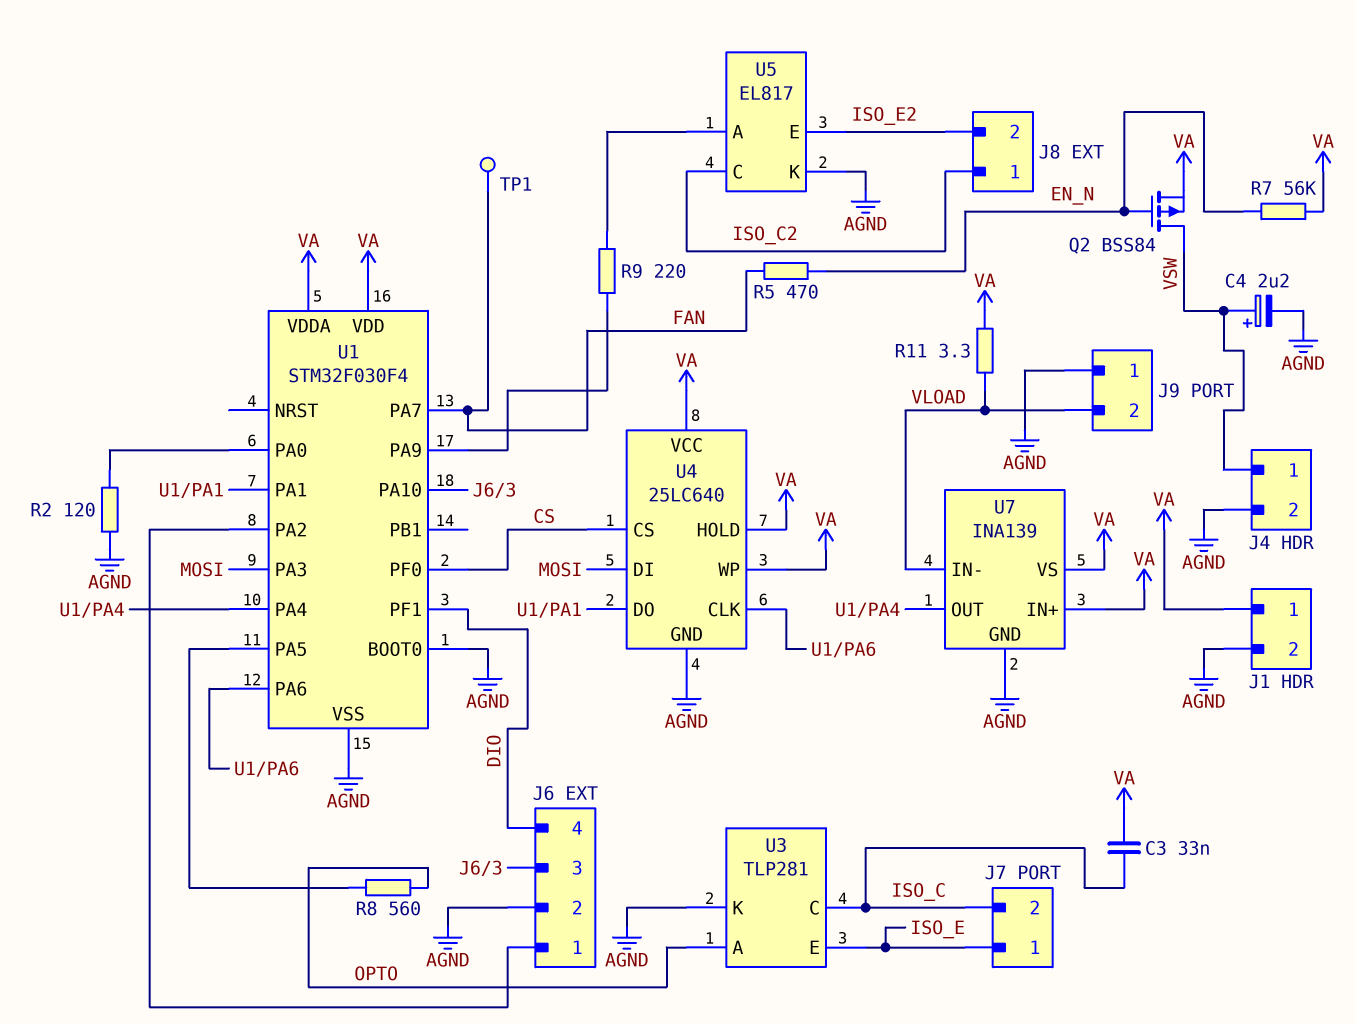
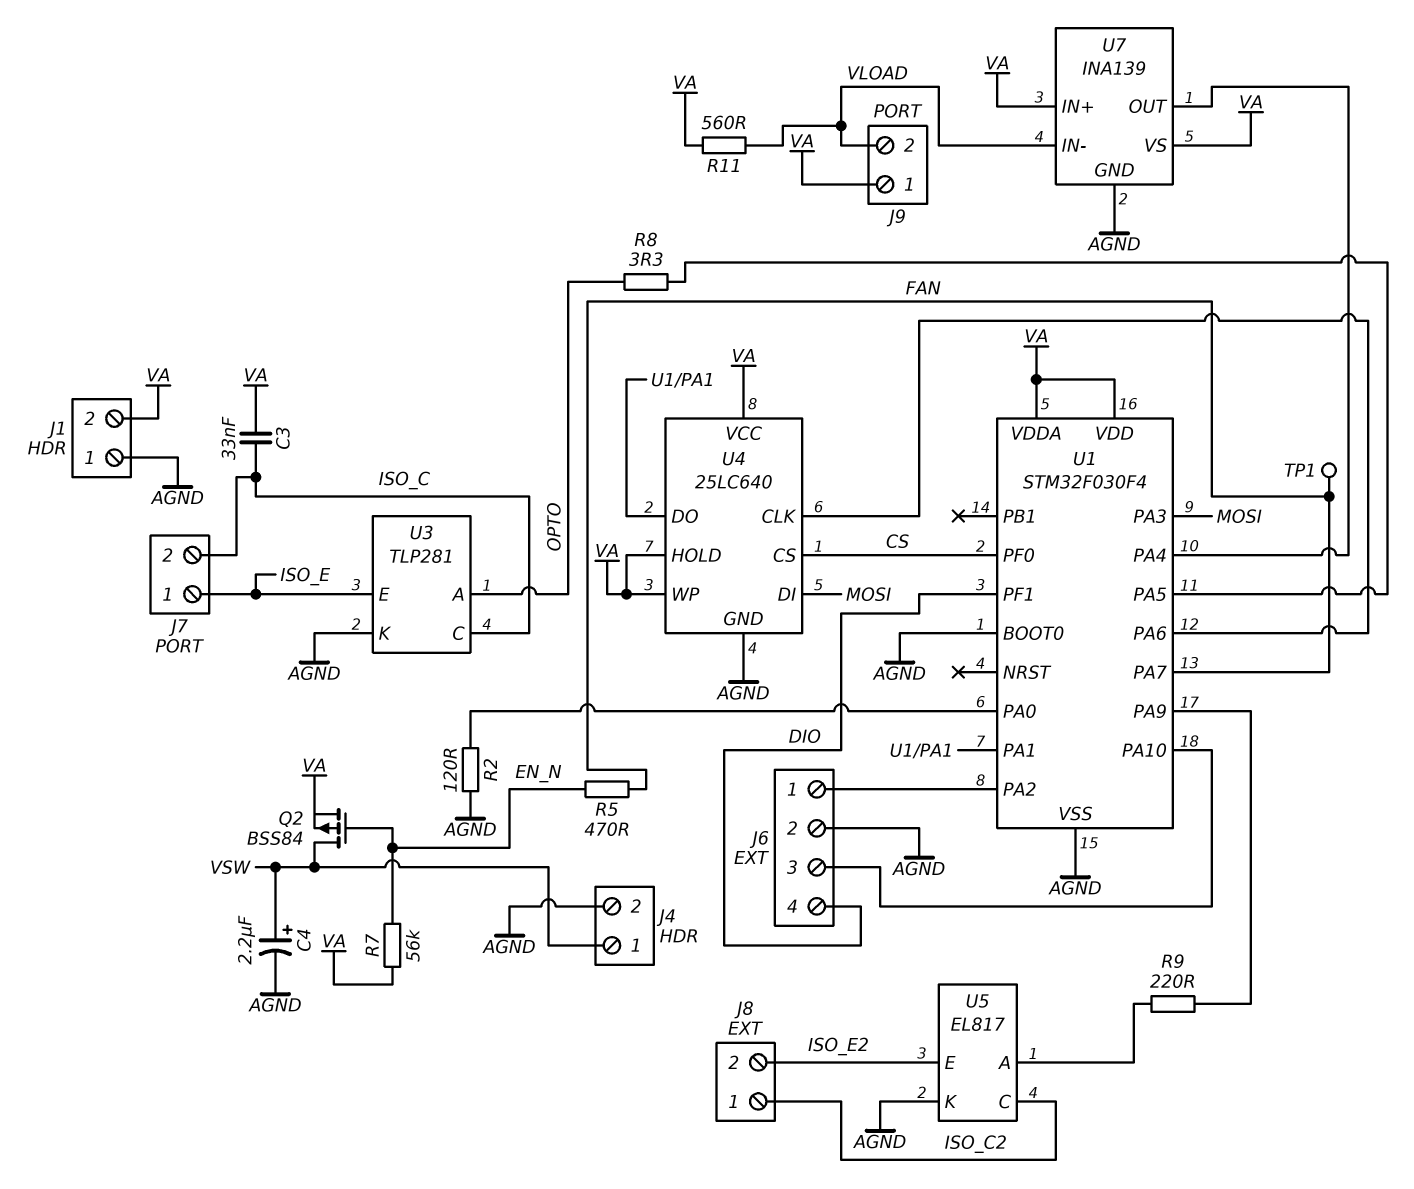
J1 pin 1: VA -> AGND
J1 pin 2: AGND -> VA
J9 pin 1: AGND -> VA
R8: 560 (OPTO, U1/PA5) -> 3.3 (OPTO, U1/PA5)
R11: 3.3 (VA, VLOAD) -> 560 (VA, VLOAD)

